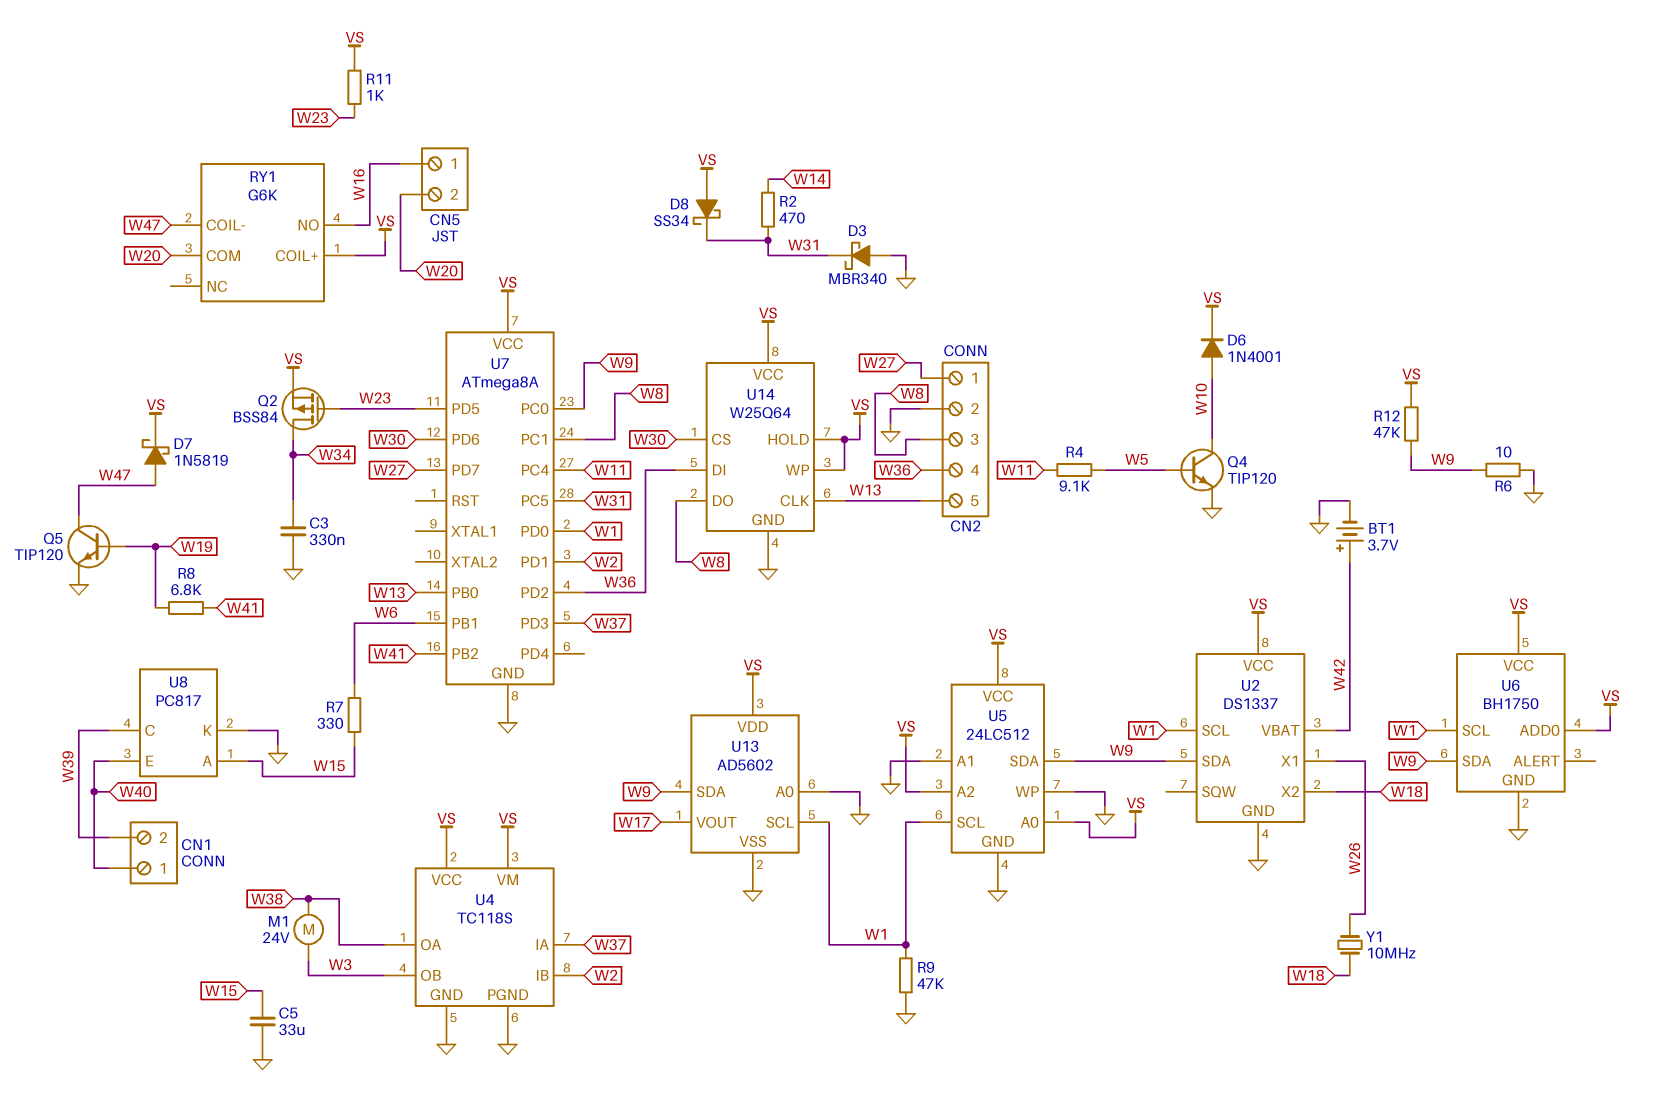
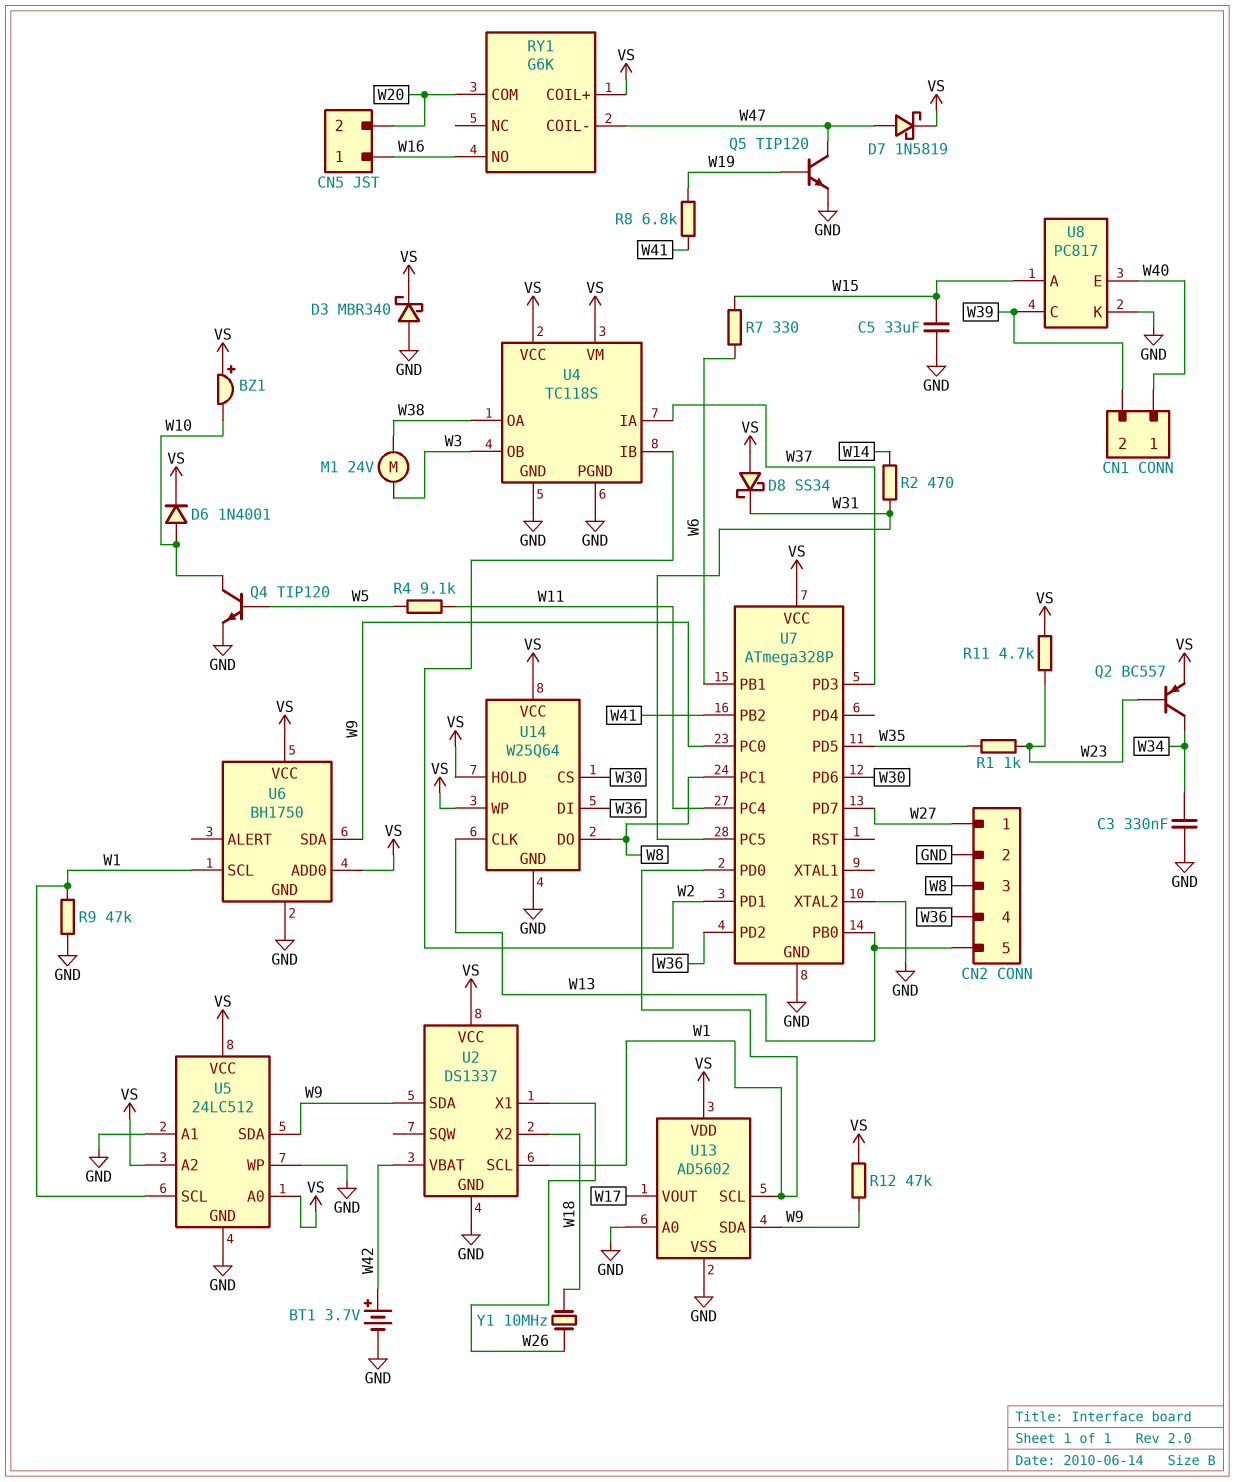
BZ1: none -> buzzer (plus VS, minus W10)
D3: schottky MBR340 (A GND, K W31) -> schottky MBR340 (A GND, K VS)
Q2: PMOS BSS84 (G W23, D W34, S VS) -> PNP BC557 (B W23, C W34, E VS)
R1: none -> 1k (W23, W35)
R6: 10 (GND, W9) -> none
R11: 1k (VS, W23) -> 4.7k (VS, W23)
U7: ATmega8A -> ATmega328P
U7 pin PD5: W23 -> W35
U7 pin XTAL2: none -> GND

